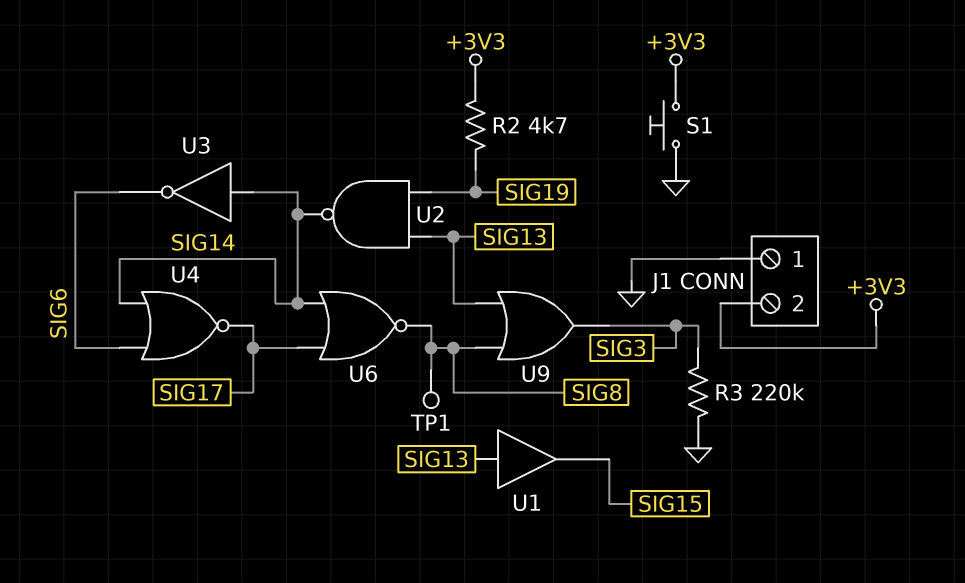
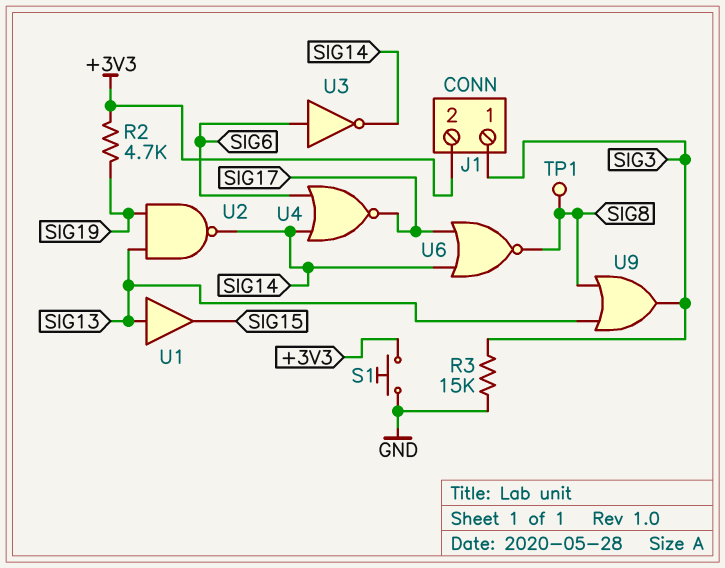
J1 pin 1: GND -> SIG3
R3: 220k (GND, SIG3) -> 15k (GND, SIG3)
U3: NOT (in SIG14, out SIG6) -> NOT (in SIG6, out SIG14)

